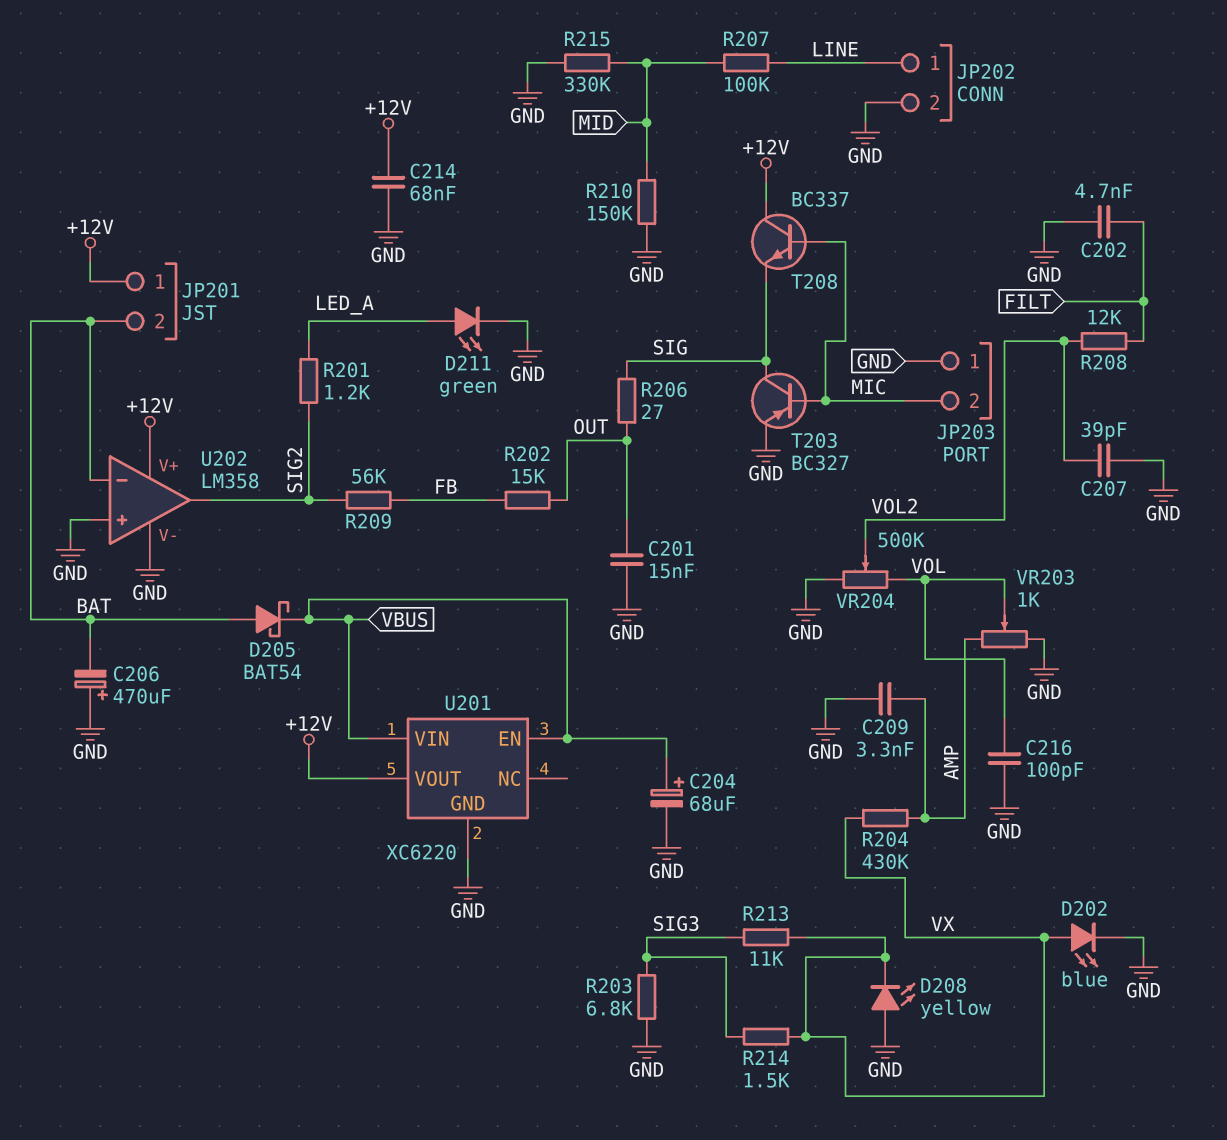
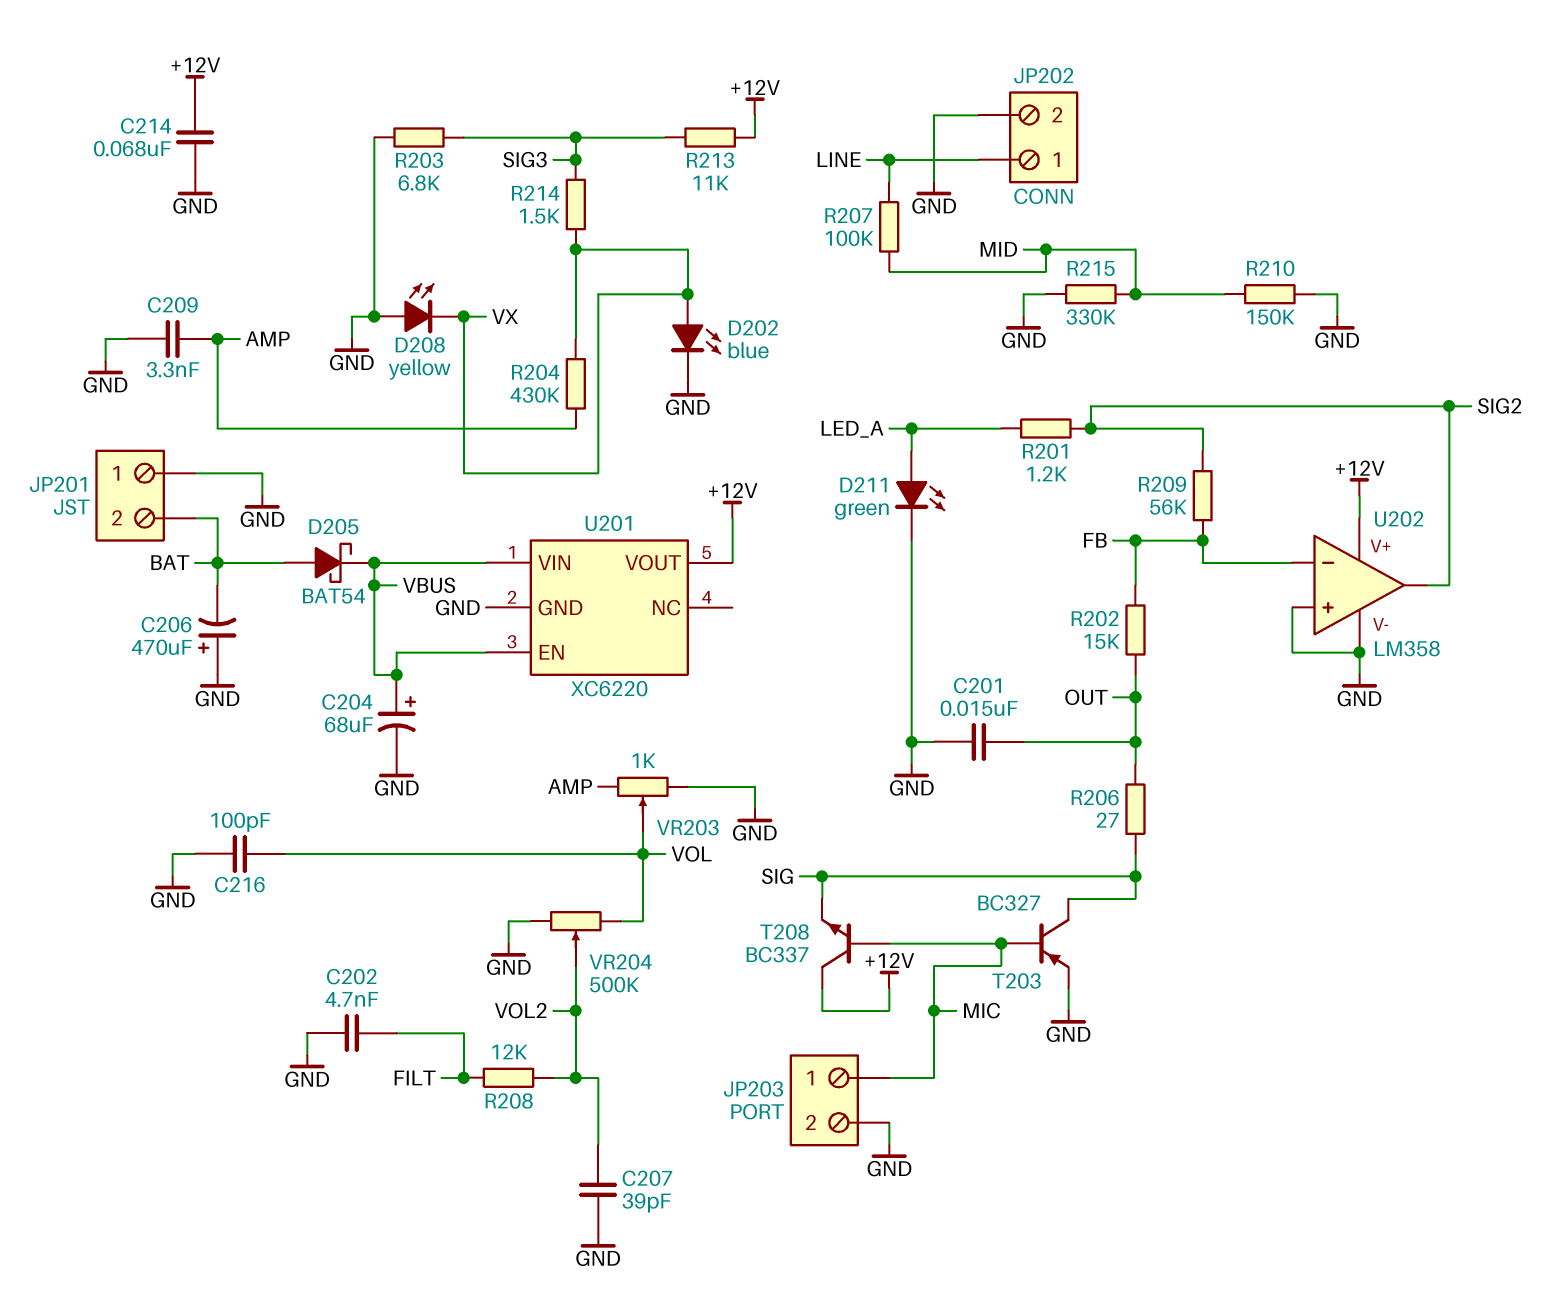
JP201 pin 1: +12V -> GND
JP203 pin 1: GND -> MIC
JP203 pin 2: MIC -> GND
R213: 11k (SIG3, VX) -> 11k (+12V, SIG3)
U202 pin in-: BAT -> FB

